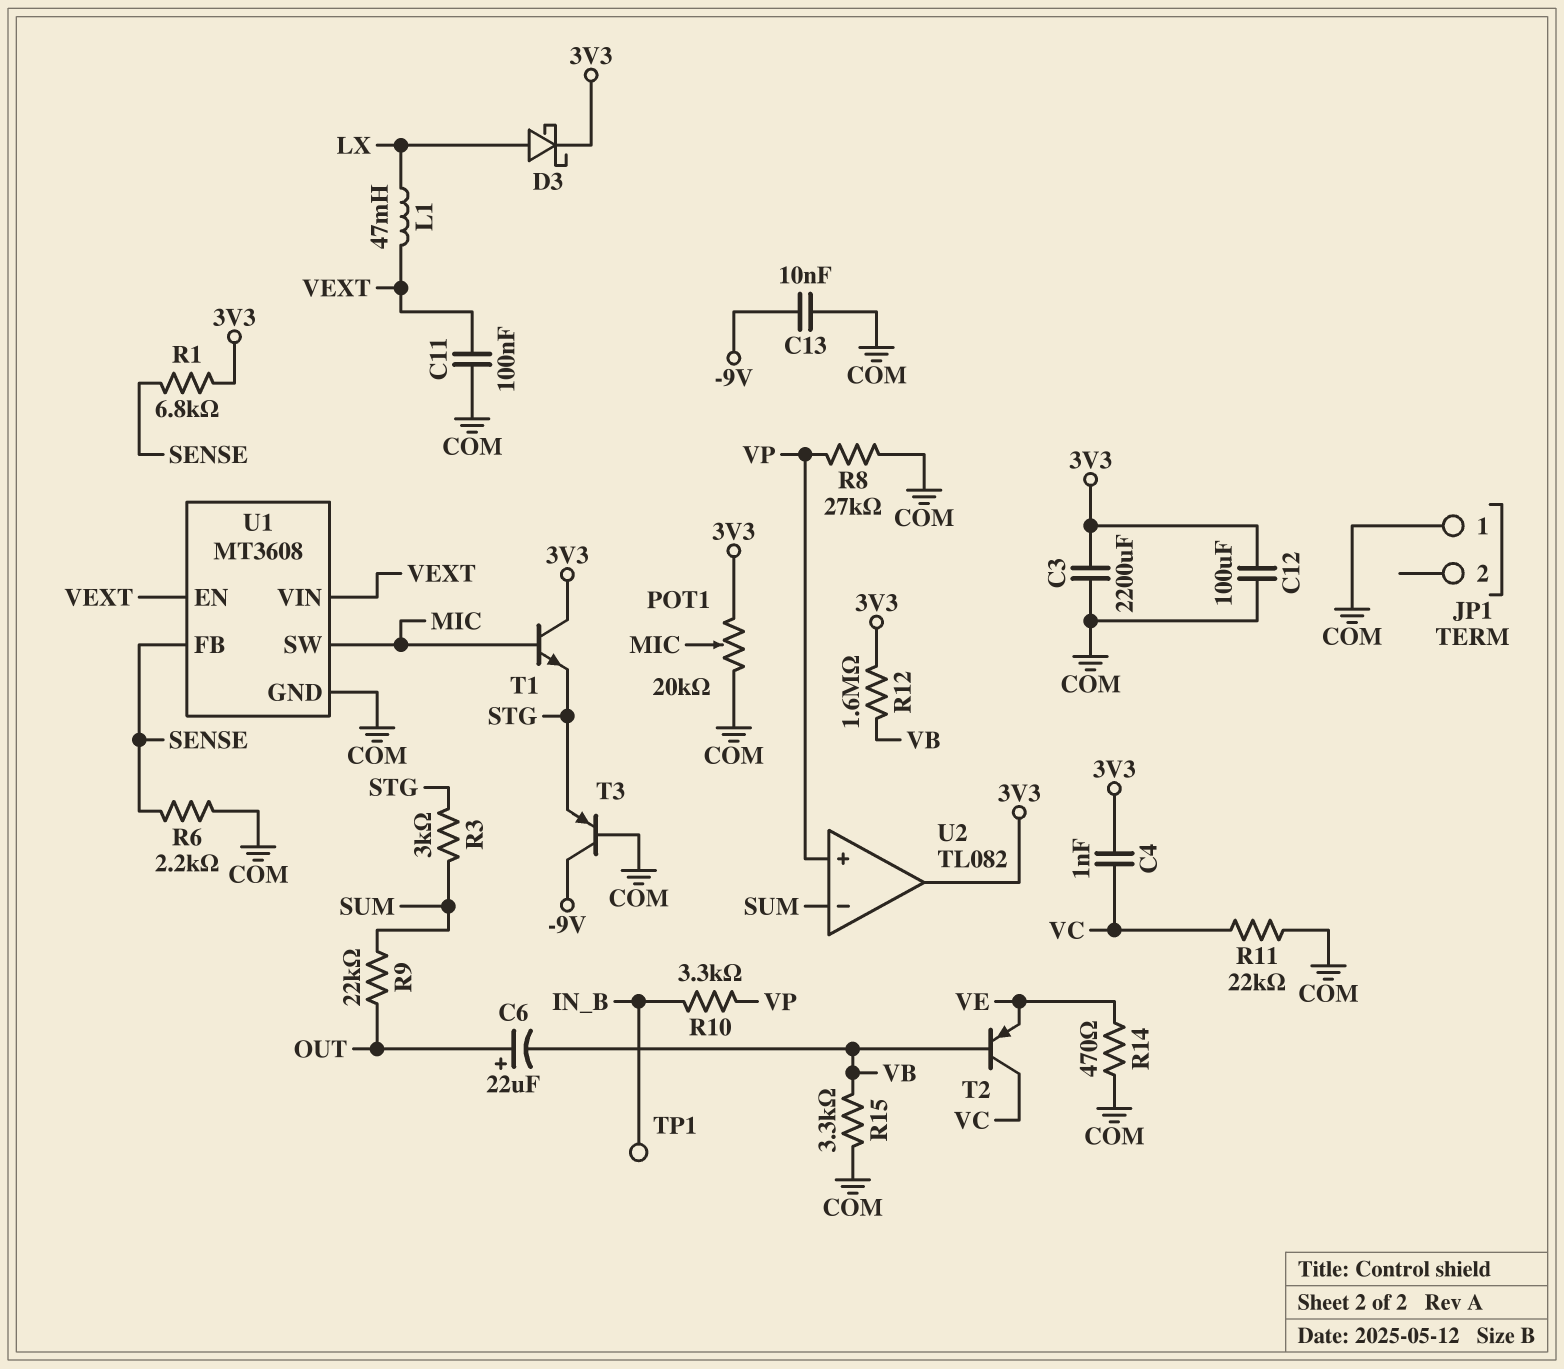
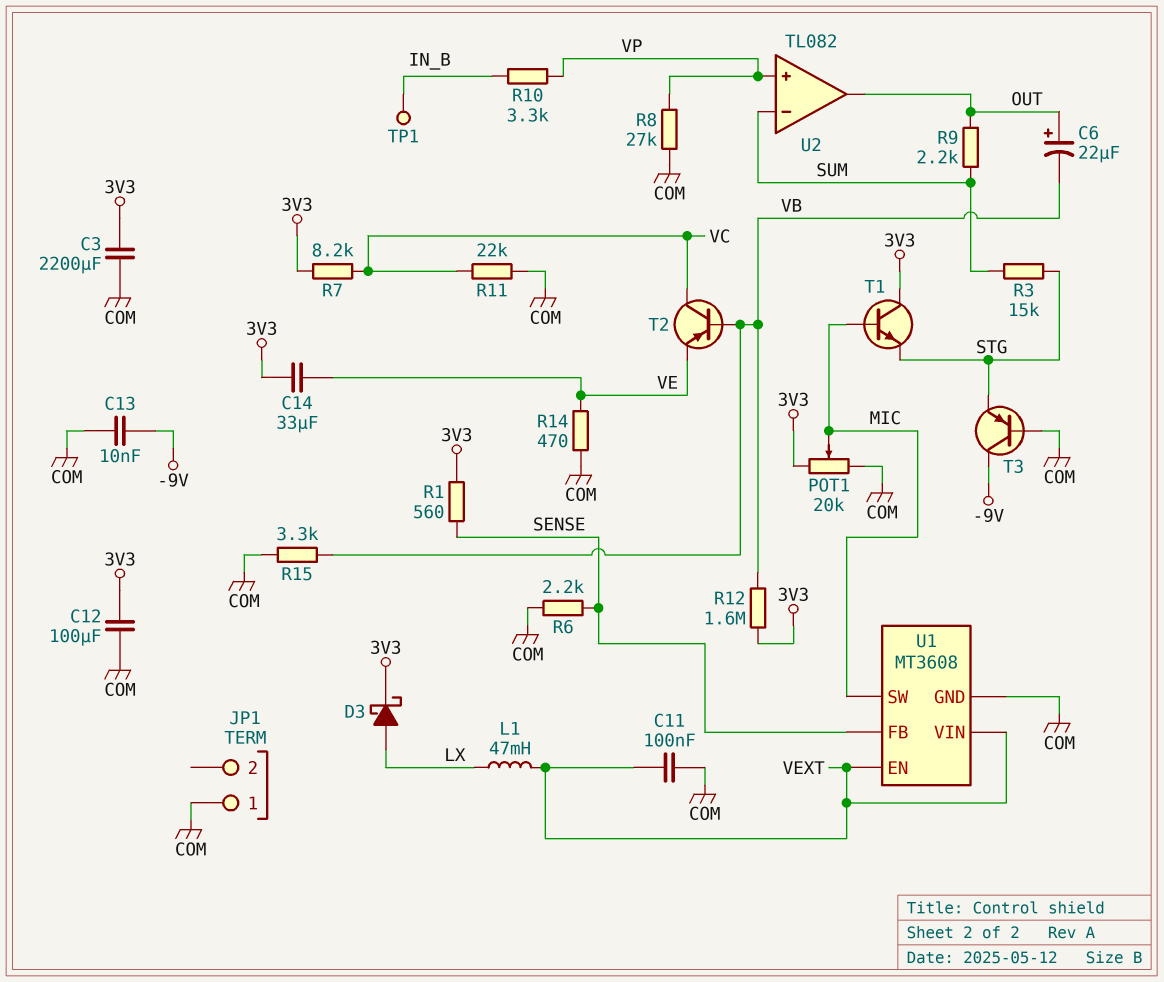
C4: 1nF (3V3, VC) -> none
C14: none -> 33uF (3V3, VE)
R1: 6.8k (3V3, SENSE) -> 560 (3V3, SENSE)
R3: 3k (STG, SUM) -> 15k (STG, SUM)
R7: none -> 8.2k (3V3, VC)
R9: 22k (OUT, SUM) -> 2.2k (OUT, SUM)
U2 pin out: 3V3 -> OUT

